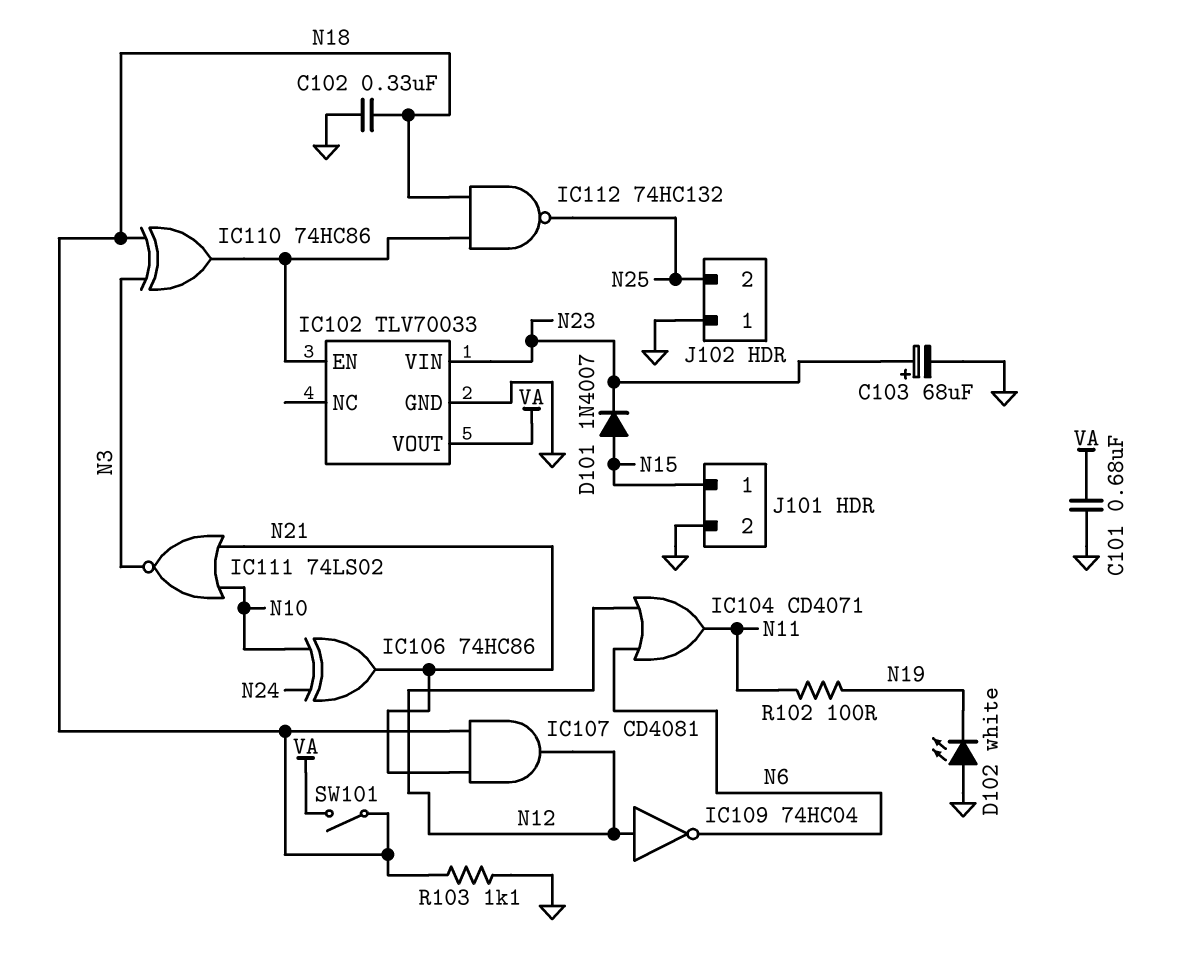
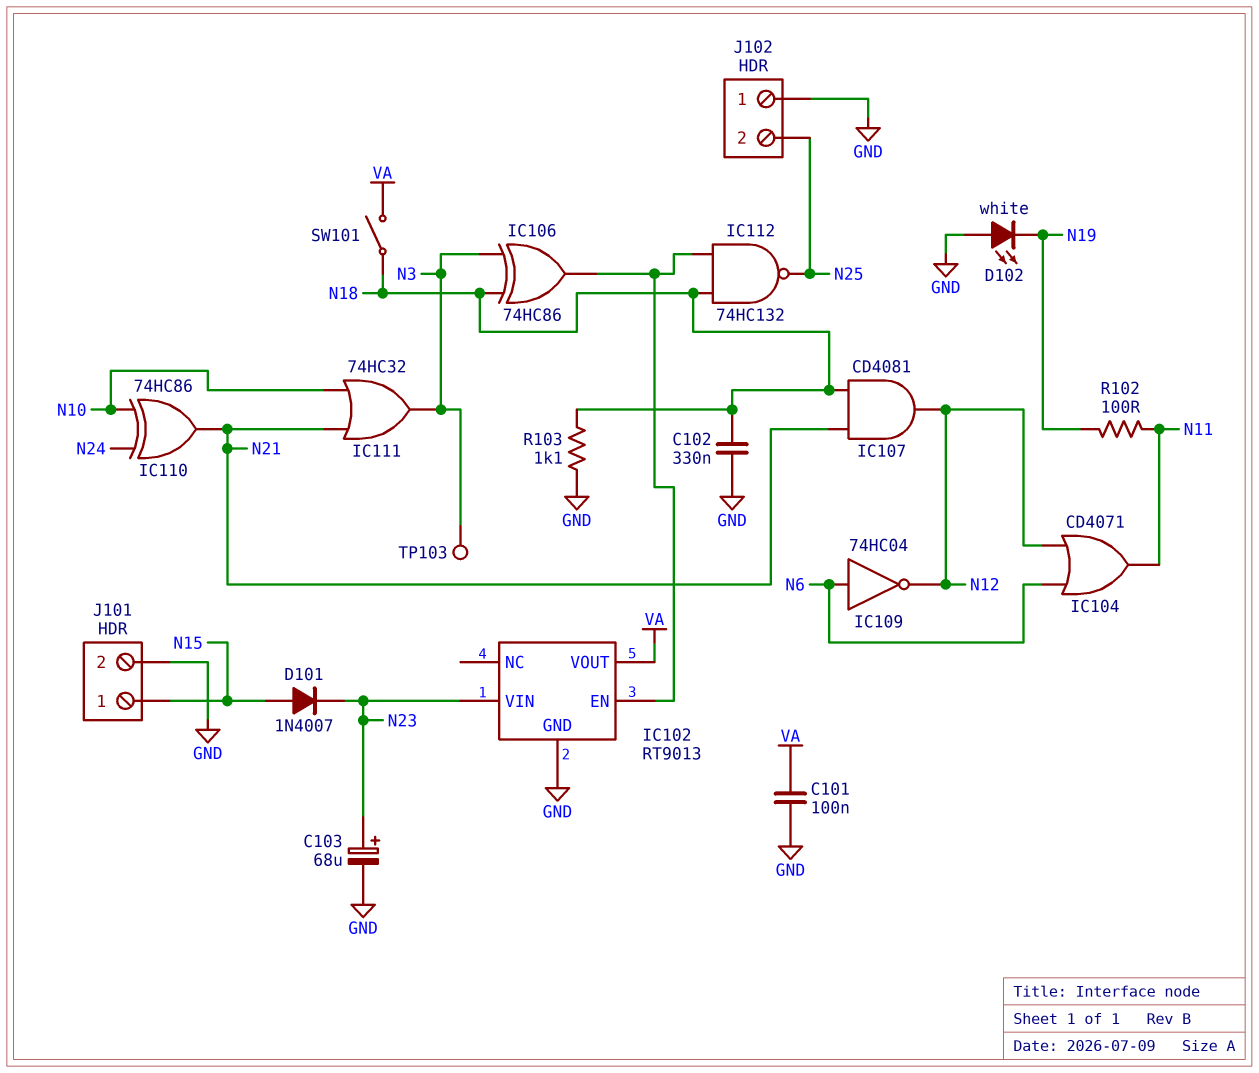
C101: 680nF (GND, VA) -> 100nF (GND, VA)
IC102: TLV70033 -> RT9013
IC106: XOR 74HC86 (in N10, in N24, out N21) -> XOR 74HC86 (in N3, in N18, out IC102/EN)
IC109: NOT 74HC04 (in N12, out N6) -> NOT 74HC04 (in N6, out N12)
IC110: XOR 74HC86 (in N3, in N18, out IC102/EN) -> XOR 74HC86 (in N10, in N24, out N21)
IC111: NOR 74LS02 (in N10, in N21, out N3) -> OR 74HC32 (in N10, in N21, out N3)
TP103: none -> test point (N3)

